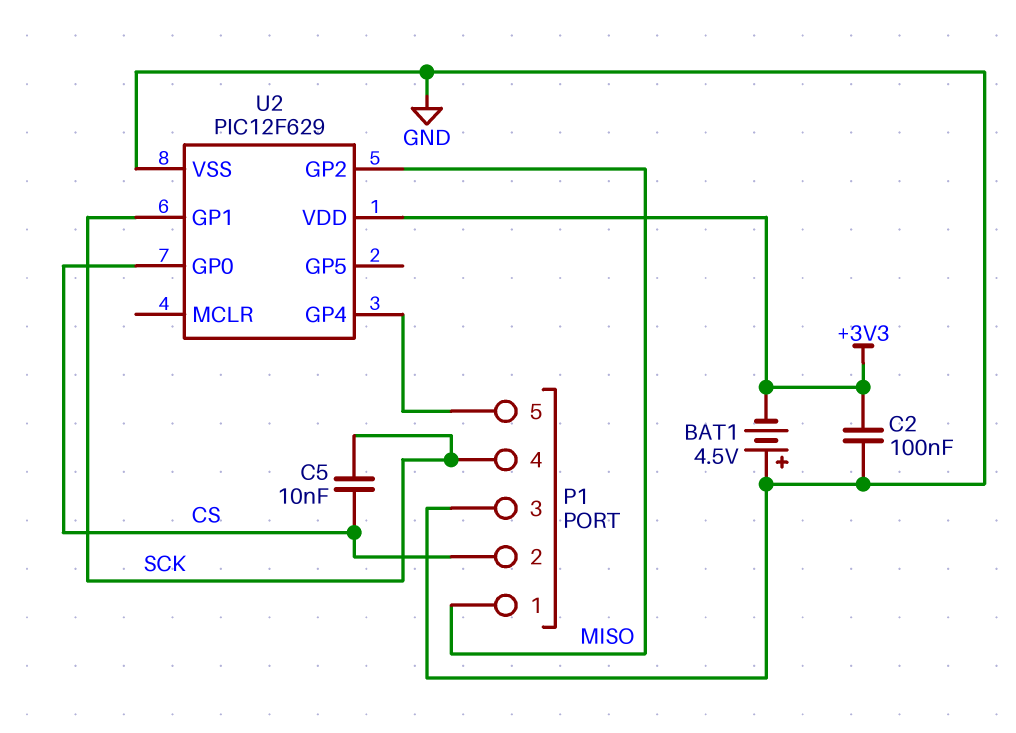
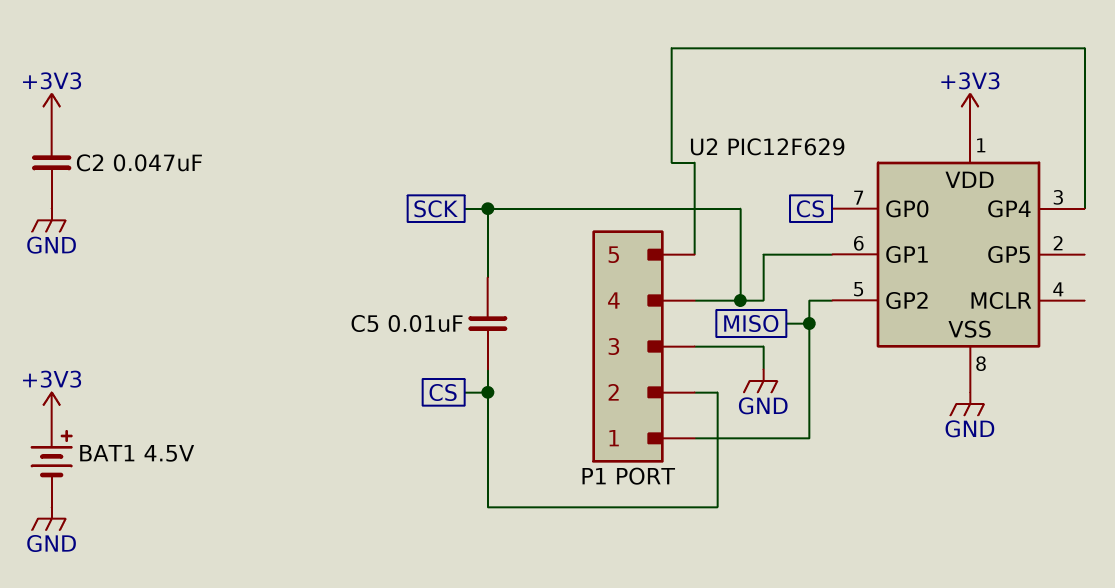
BAT1: 4.5V (plus GND, minus +3V3) -> 4.5V (plus +3V3, minus GND)
C2: 100nF (+3V3, GND) -> 47nF (+3V3, GND)

